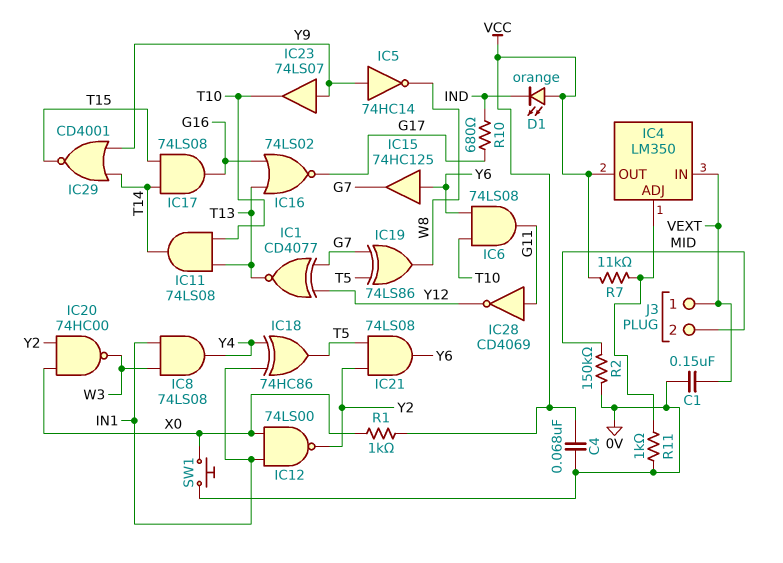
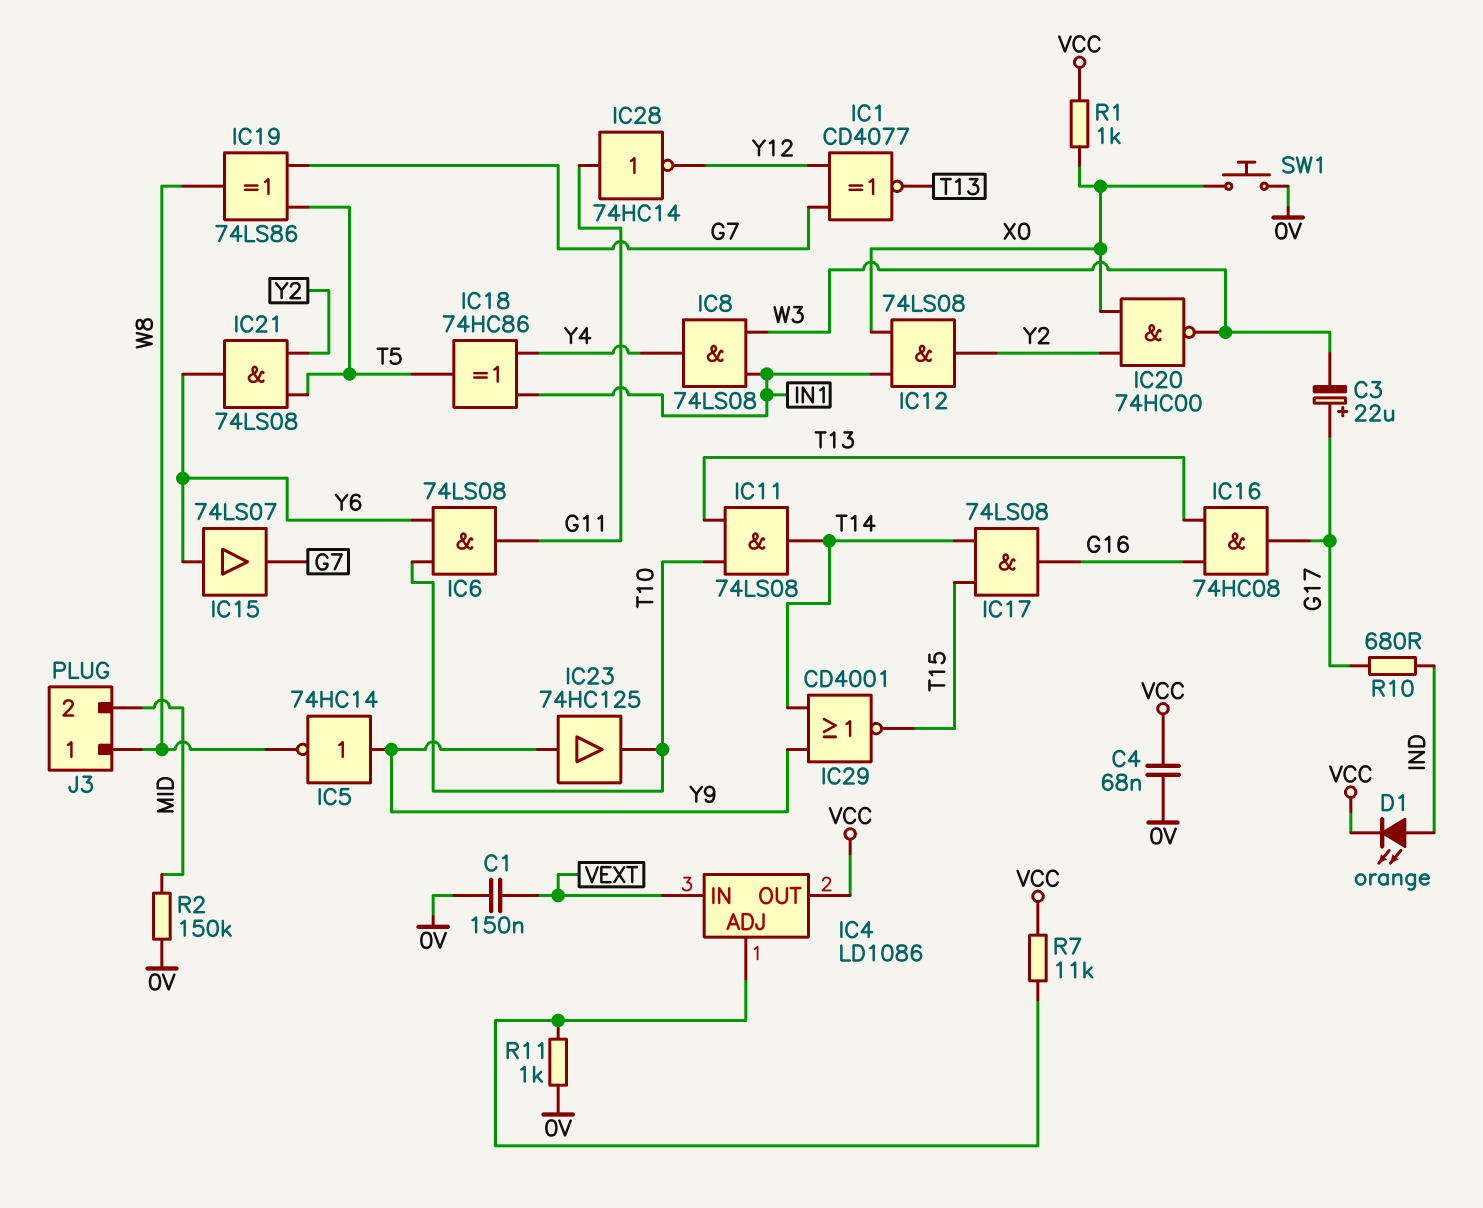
C3: none -> 22uF (plus G17, minus W3)
D1: LED orange (A VCC, K IND) -> LED orange (A IND, K VCC)
IC4: LM350 -> LD1086
IC12: NAND 74LS00 (in IN1, in X0, out Y2) -> AND 74LS08 (in IN1, in X0, out Y2)
IC15: buffer 74HC125 (in Y6, out G7) -> buffer 74LS07 (in Y6, out G7)
IC16: NOR 74LS02 (in G16, in T13, out G17) -> AND 74HC08 (in G16, in T13, out G17)
IC23: buffer 74LS07 (in Y9, out T10) -> buffer 74HC125 (in Y9, out T10)
IC28: NOT CD4069 (in G11, out Y12) -> NOT 74HC14 (in G11, out Y12)
J3 pin 1: VEXT -> W8

